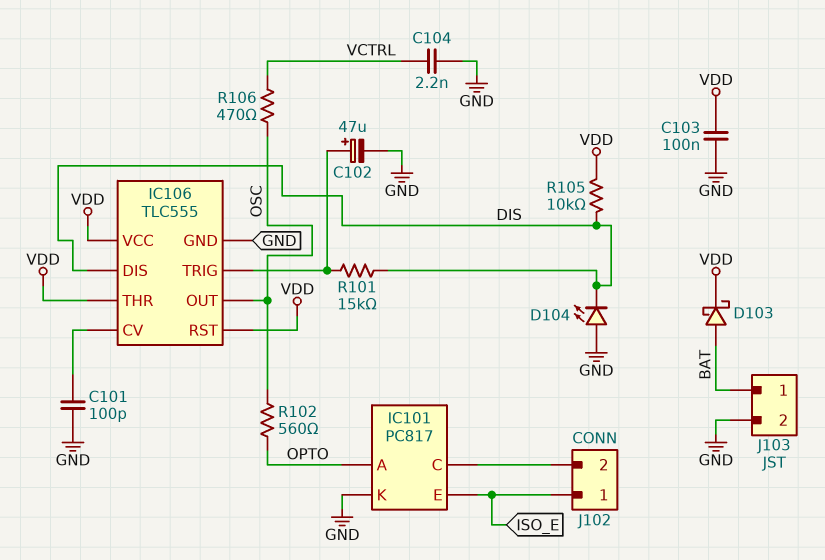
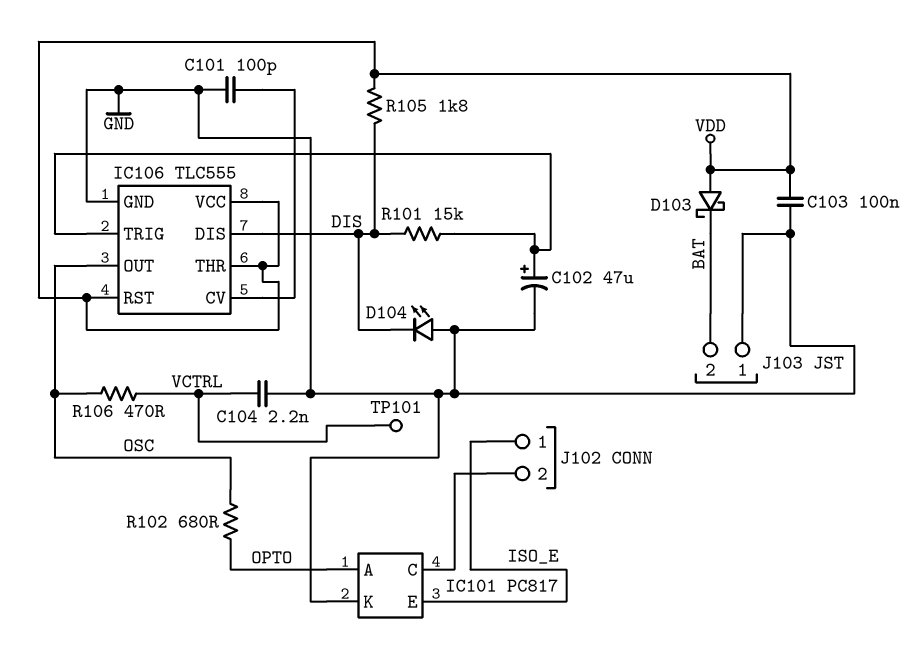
D103: schottky (A BAT, K VDD) -> schottky (A VDD, K BAT)
J103 pin 1: BAT -> GND
J103 pin 2: GND -> BAT
R102: 560 (OPTO, OSC) -> 680 (OPTO, OSC)
R105: 10k (DIS, VDD) -> 1.8k (DIS, VDD)
TP101: none -> test point (VCTRL)

